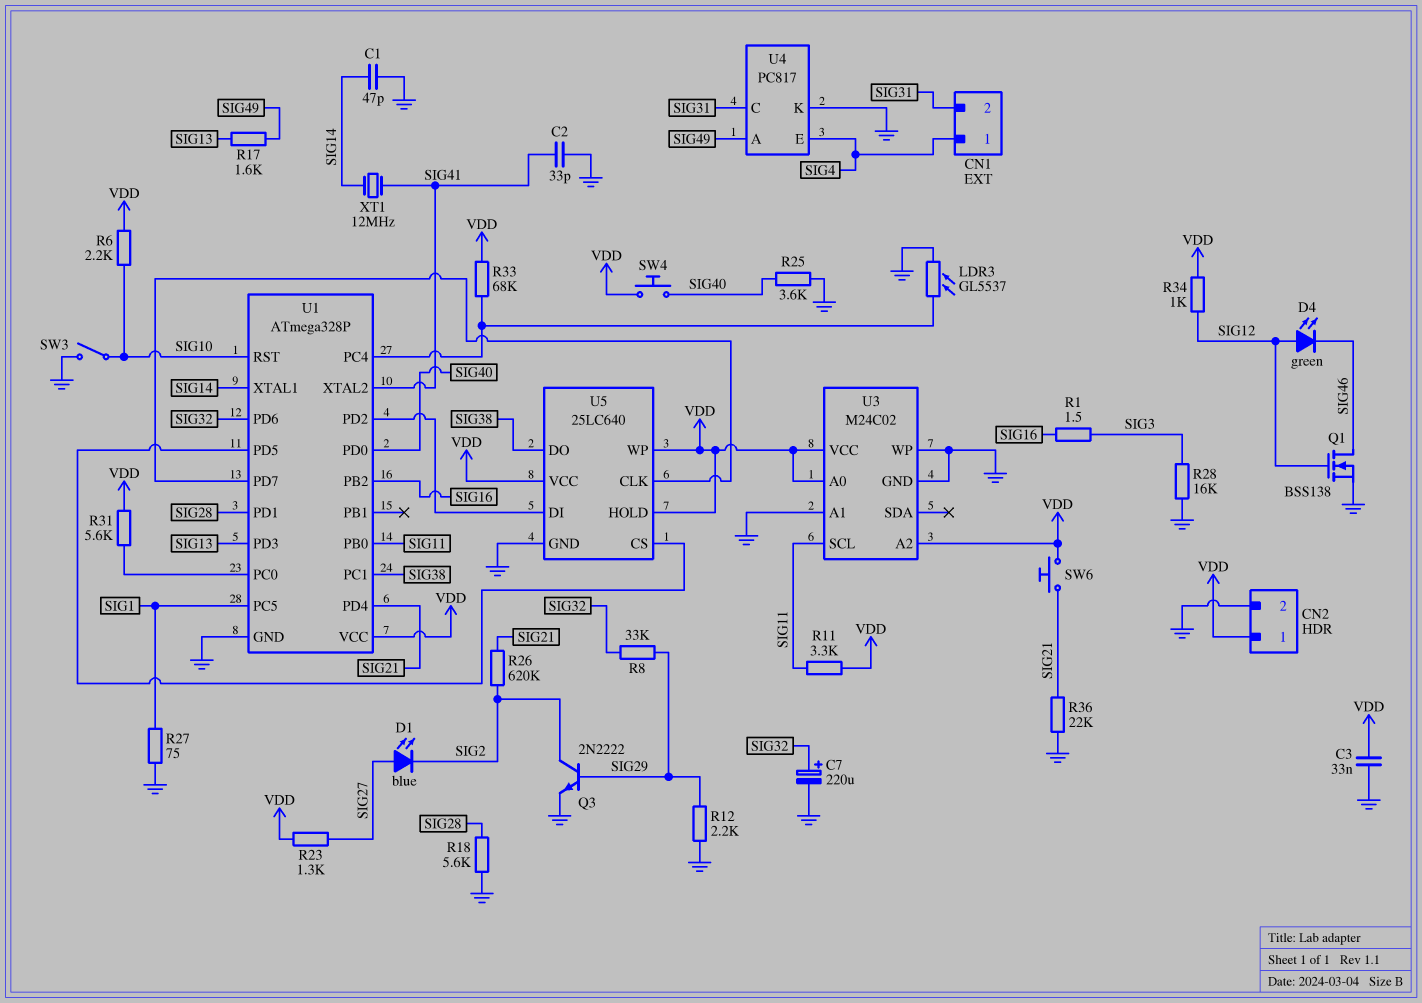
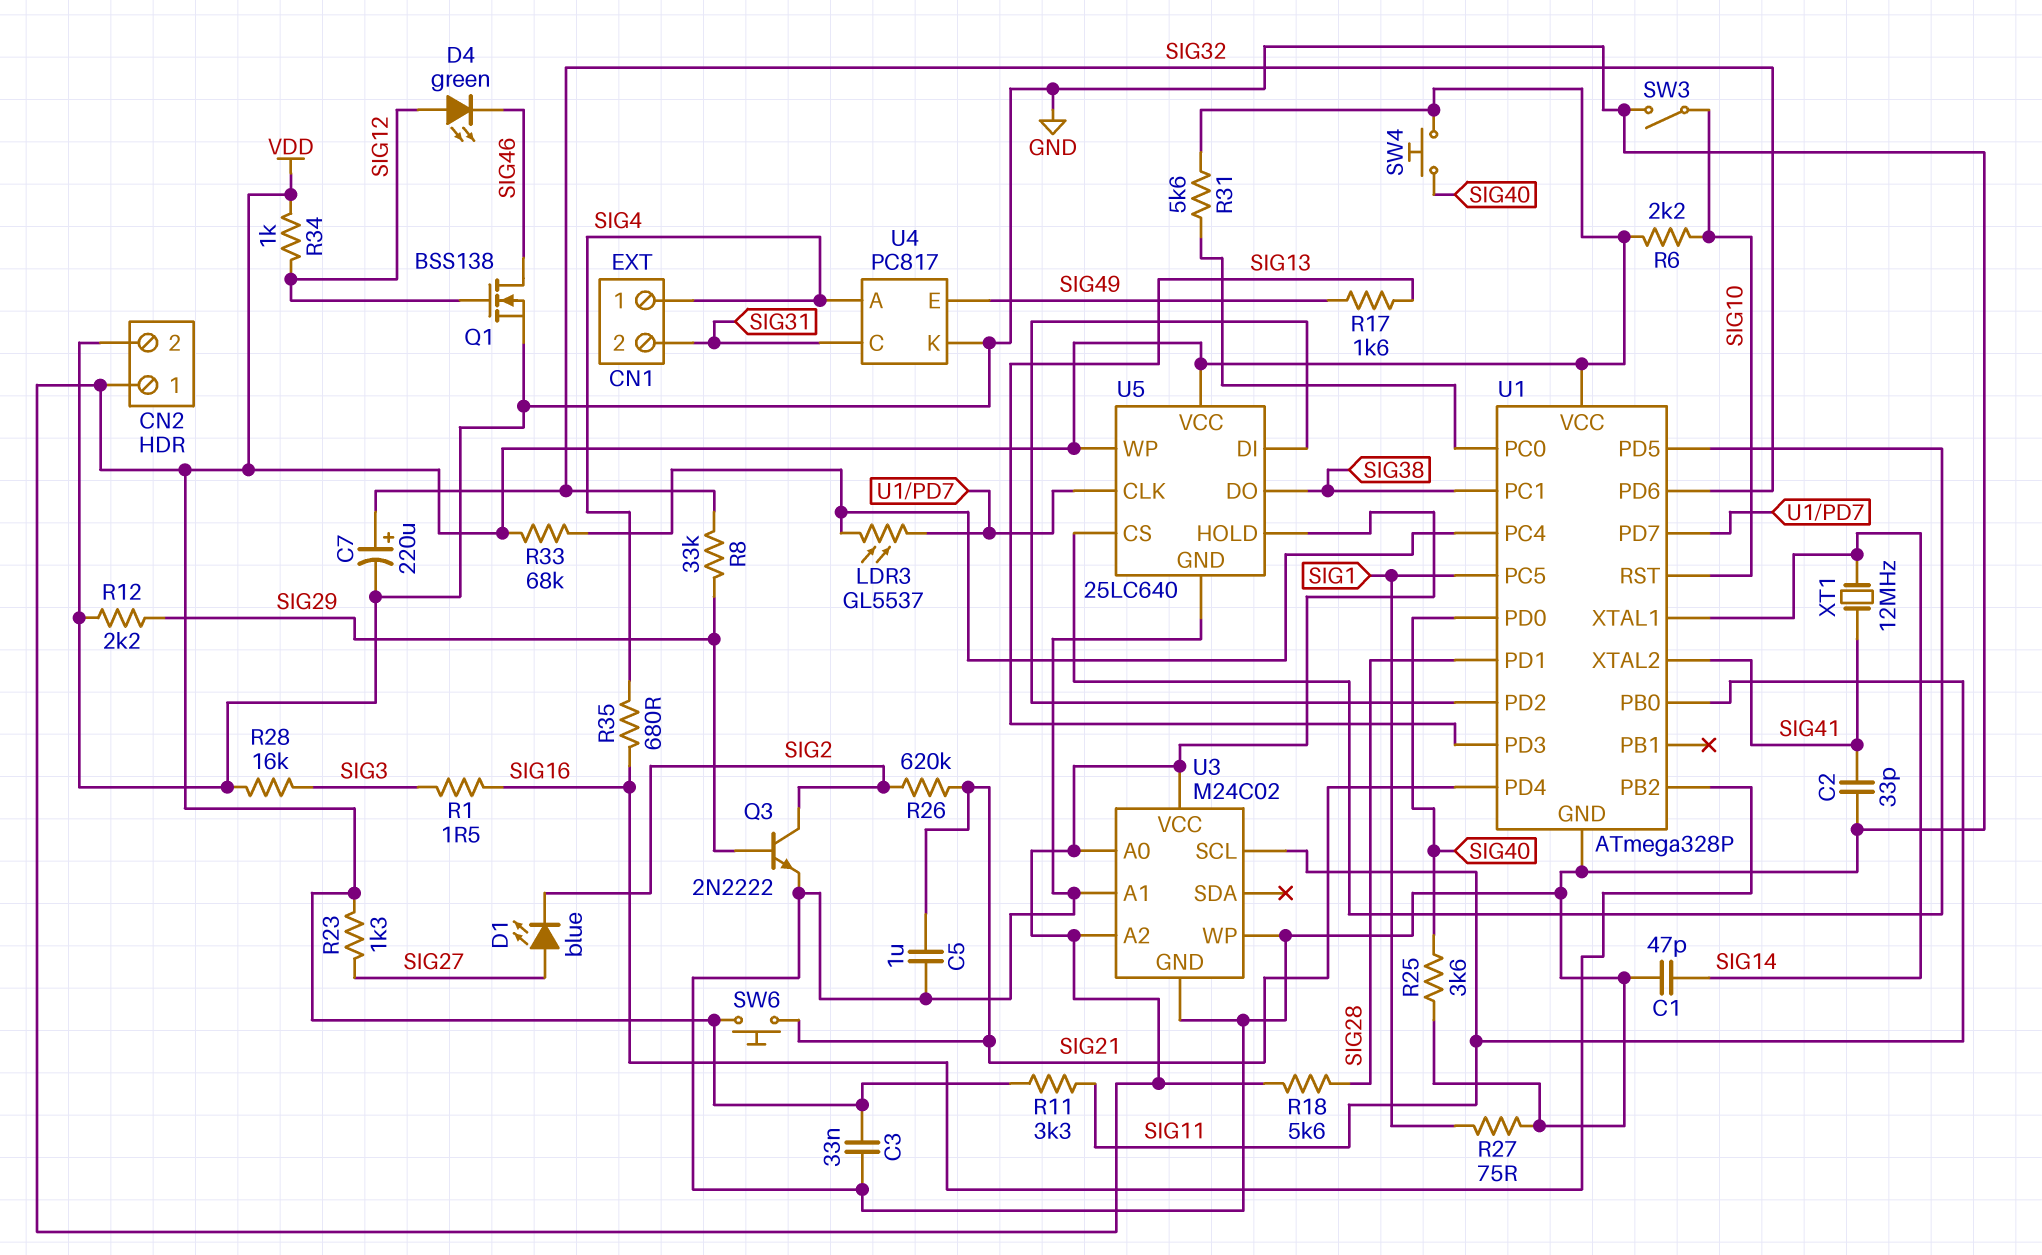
C5: none -> 1uF (GND, SIG21)
LDR3: GL5537 (GND, U1/PC4) -> GL5537 (U1/PC4, U1/PD7)
R18: 5.6k (GND, SIG28) -> 5.6k (SIG28, VDD)
R35: none -> 680 (SIG4, SIG16)
R36: 22k (GND, SIG21) -> none
U4 pin A: SIG49 -> SIG4
U4 pin E: SIG4 -> SIG49

